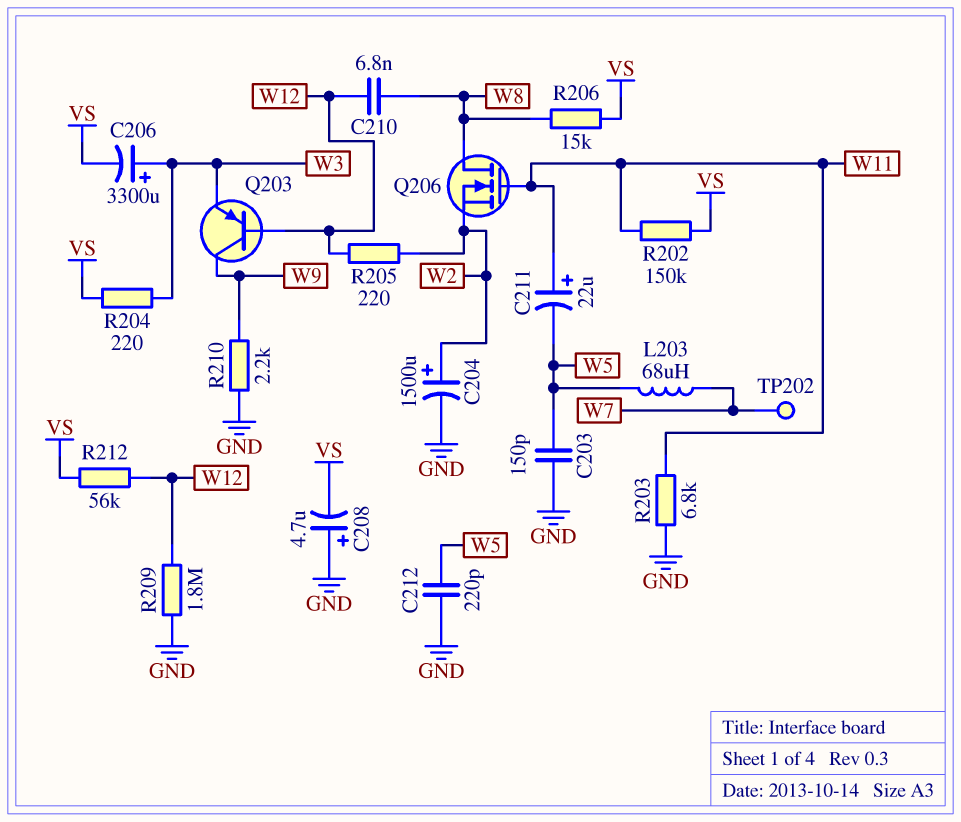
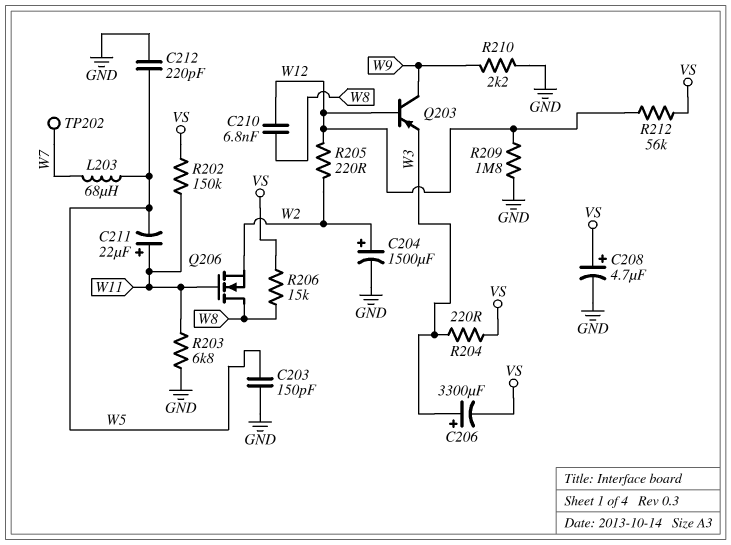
C208: 4.7uF (plus GND, minus VS) -> 4.7uF (plus VS, minus GND)

